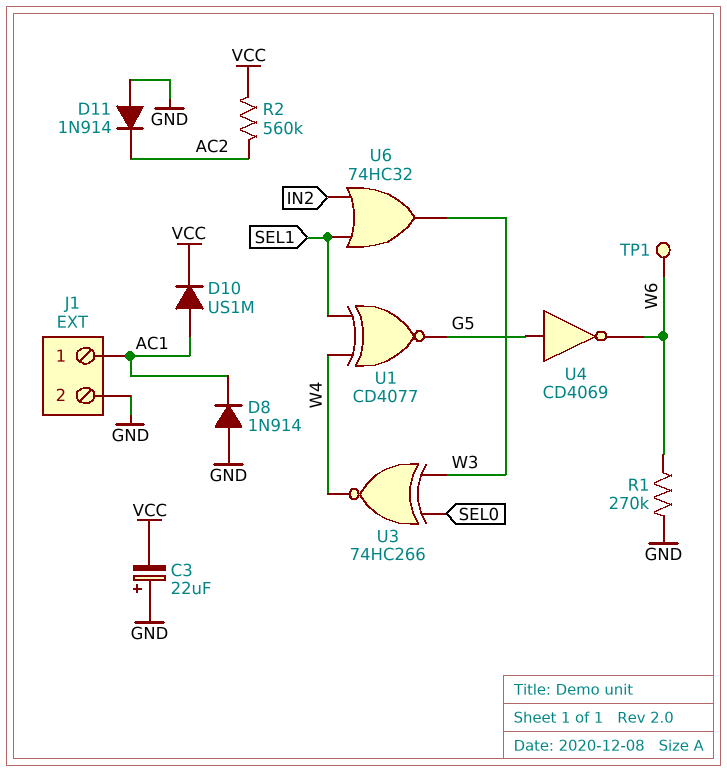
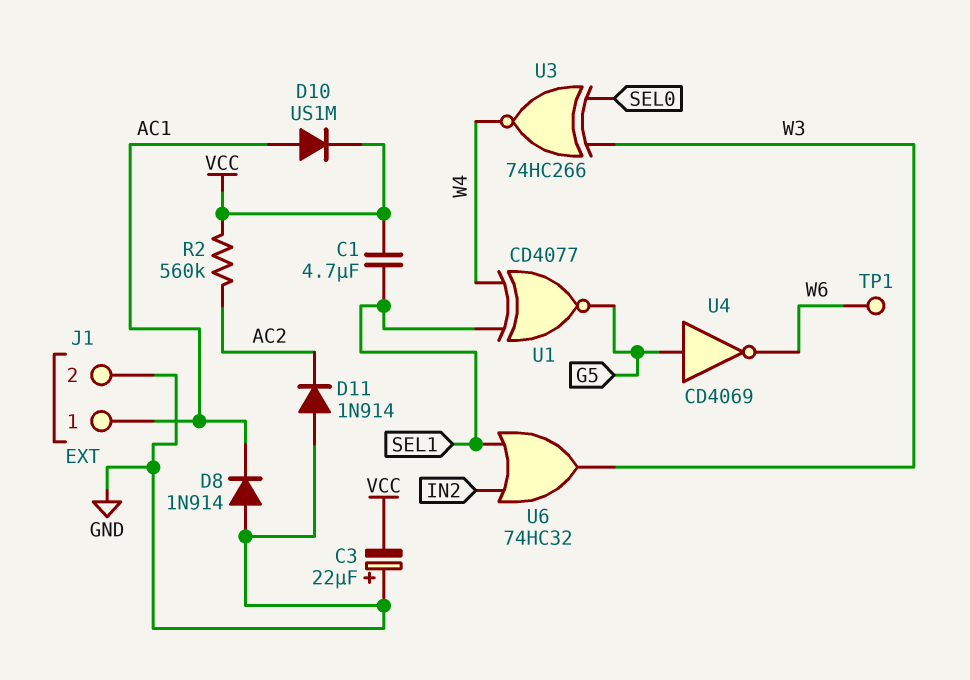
C1: none -> 4.7uF (SEL1, VCC)
R1: 270k (GND, W6) -> none

